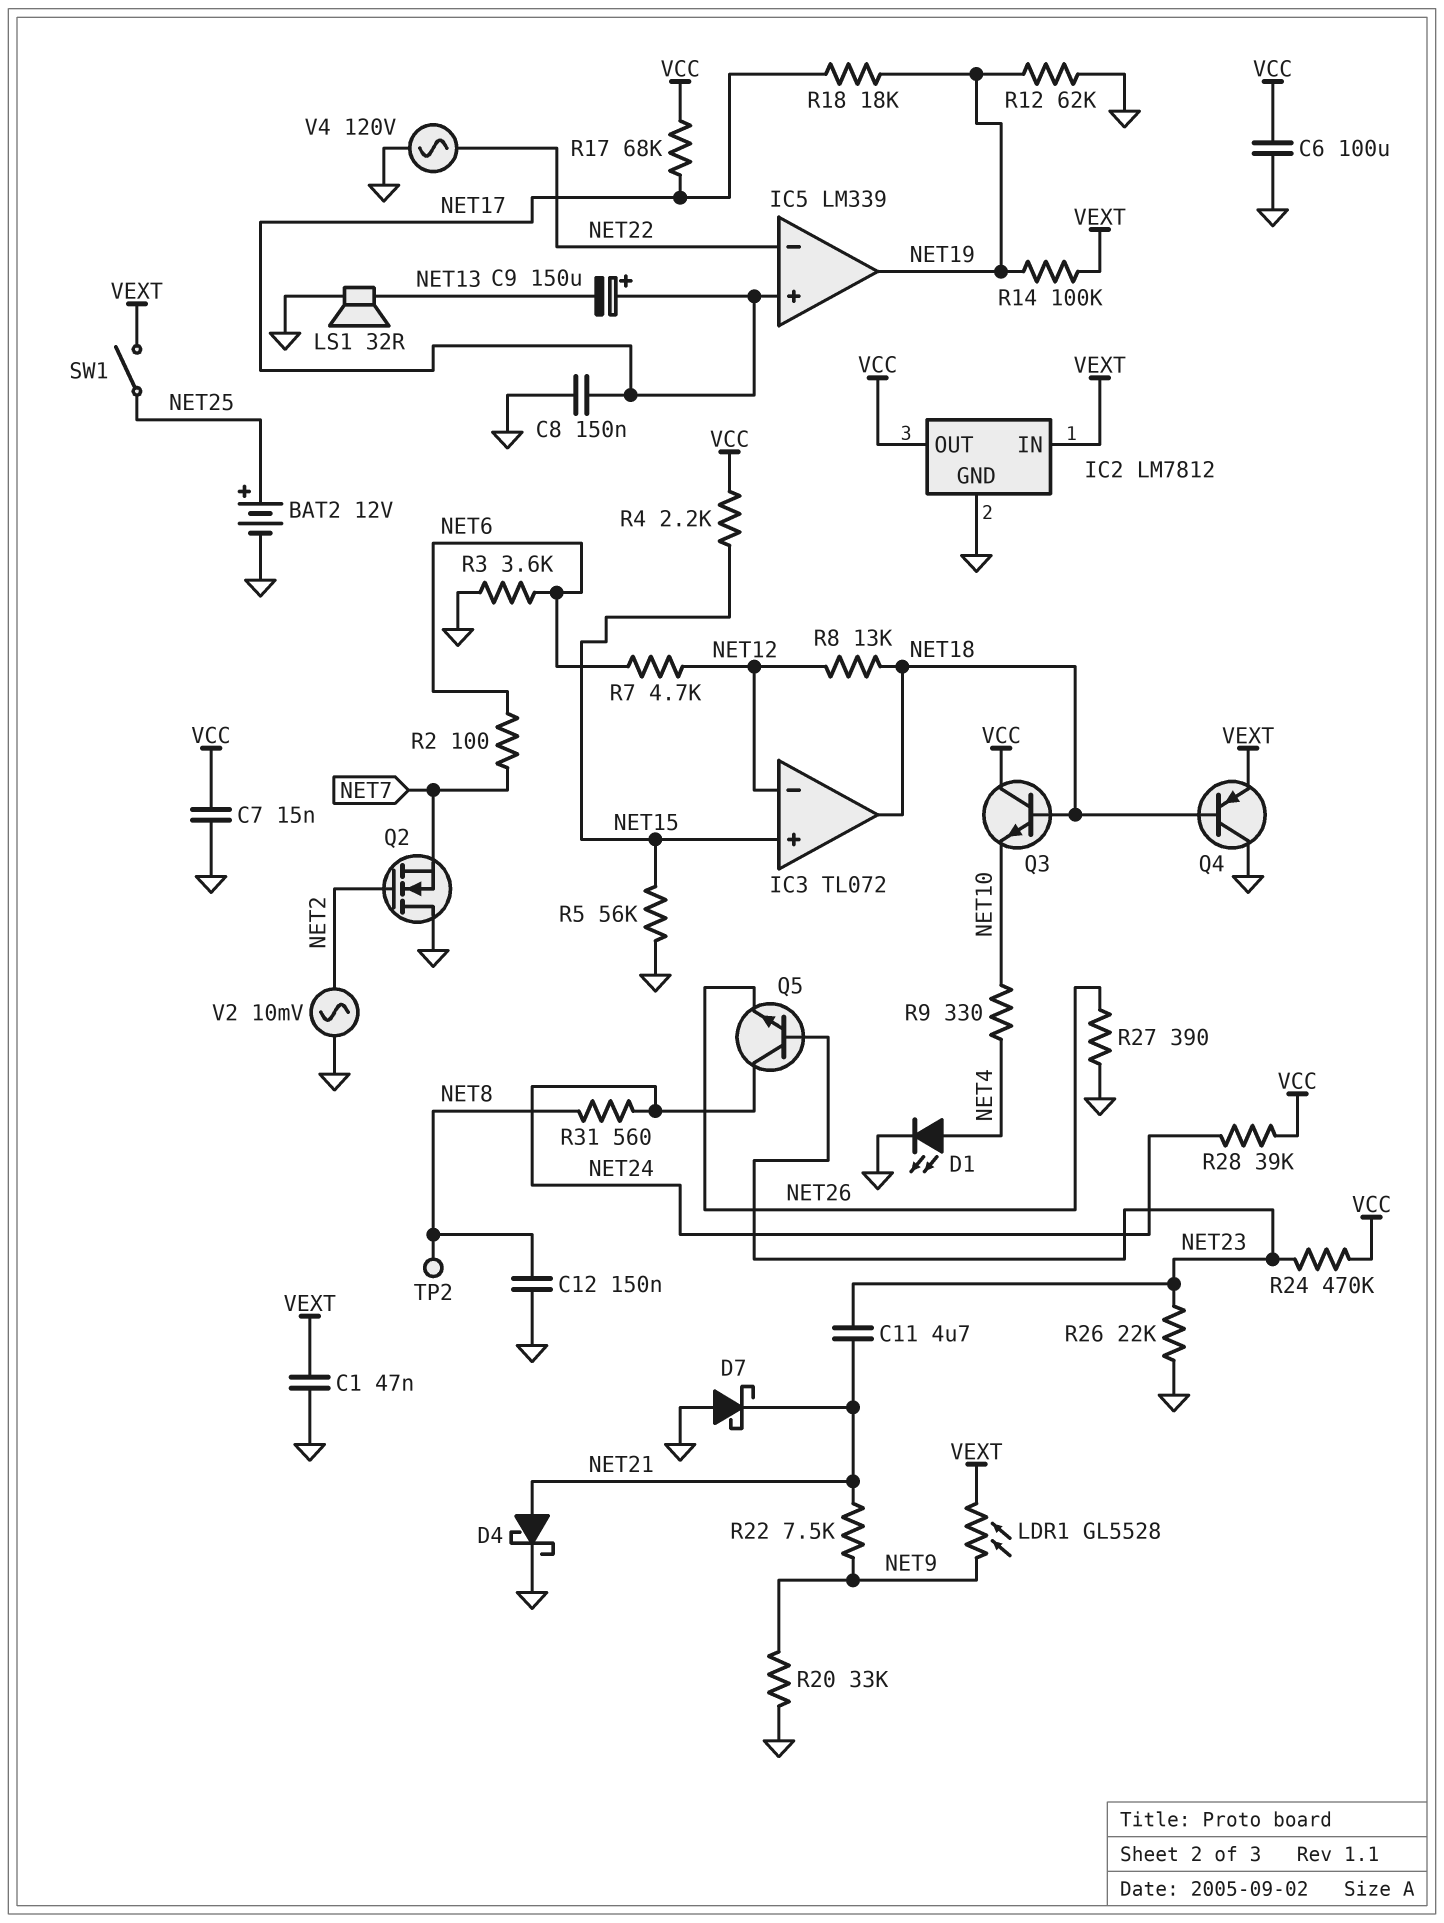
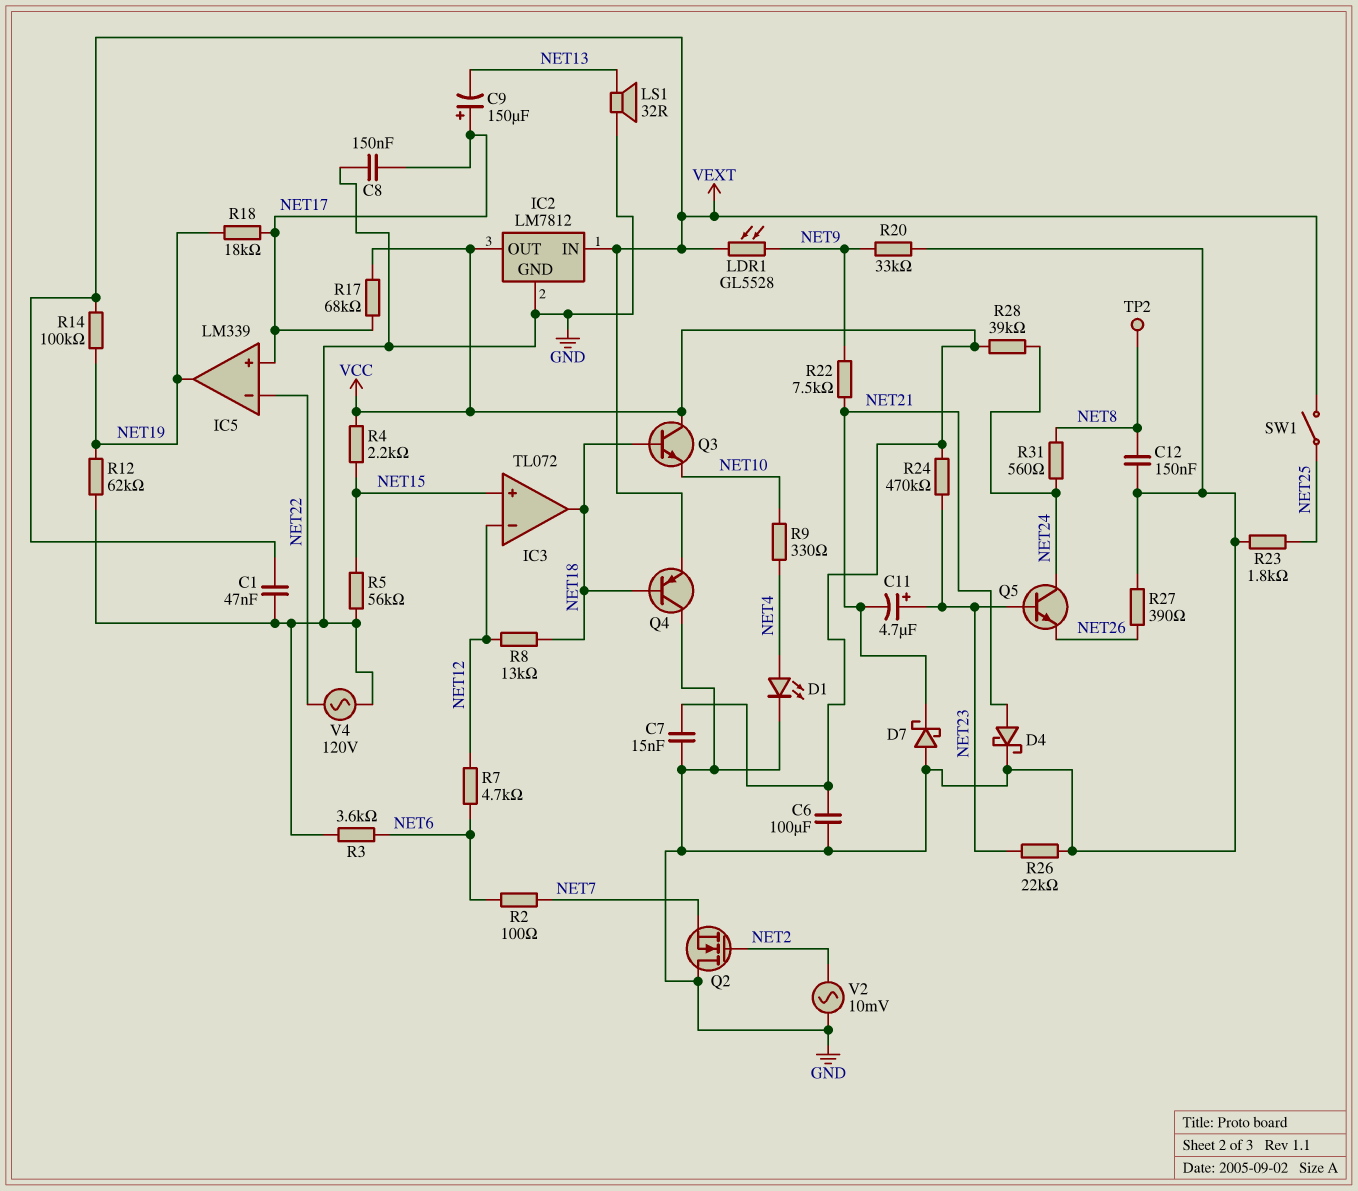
BAT2: 12V (plus NET25, minus GND) -> none
C11: 4.7uF (NET21, NET23) -> 4.7uF (plus NET23, minus NET21)
R23: none -> 1.8k (GND, NET25)

